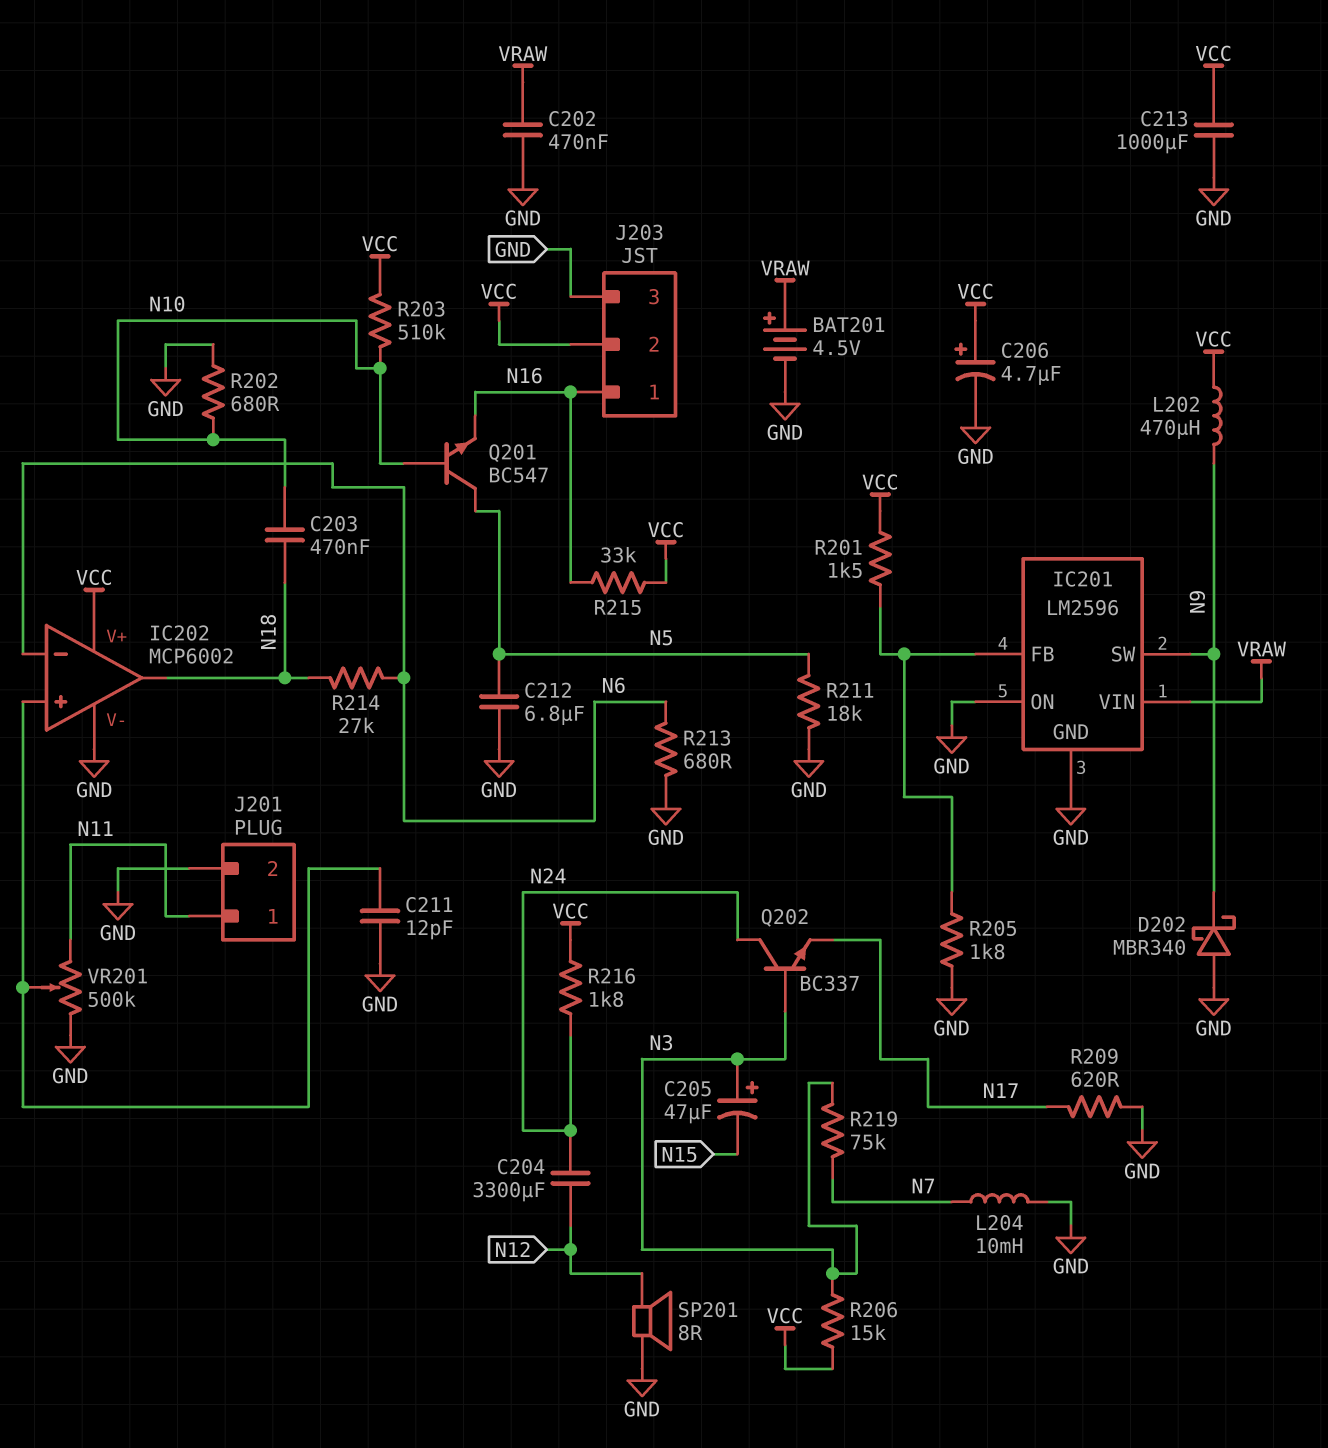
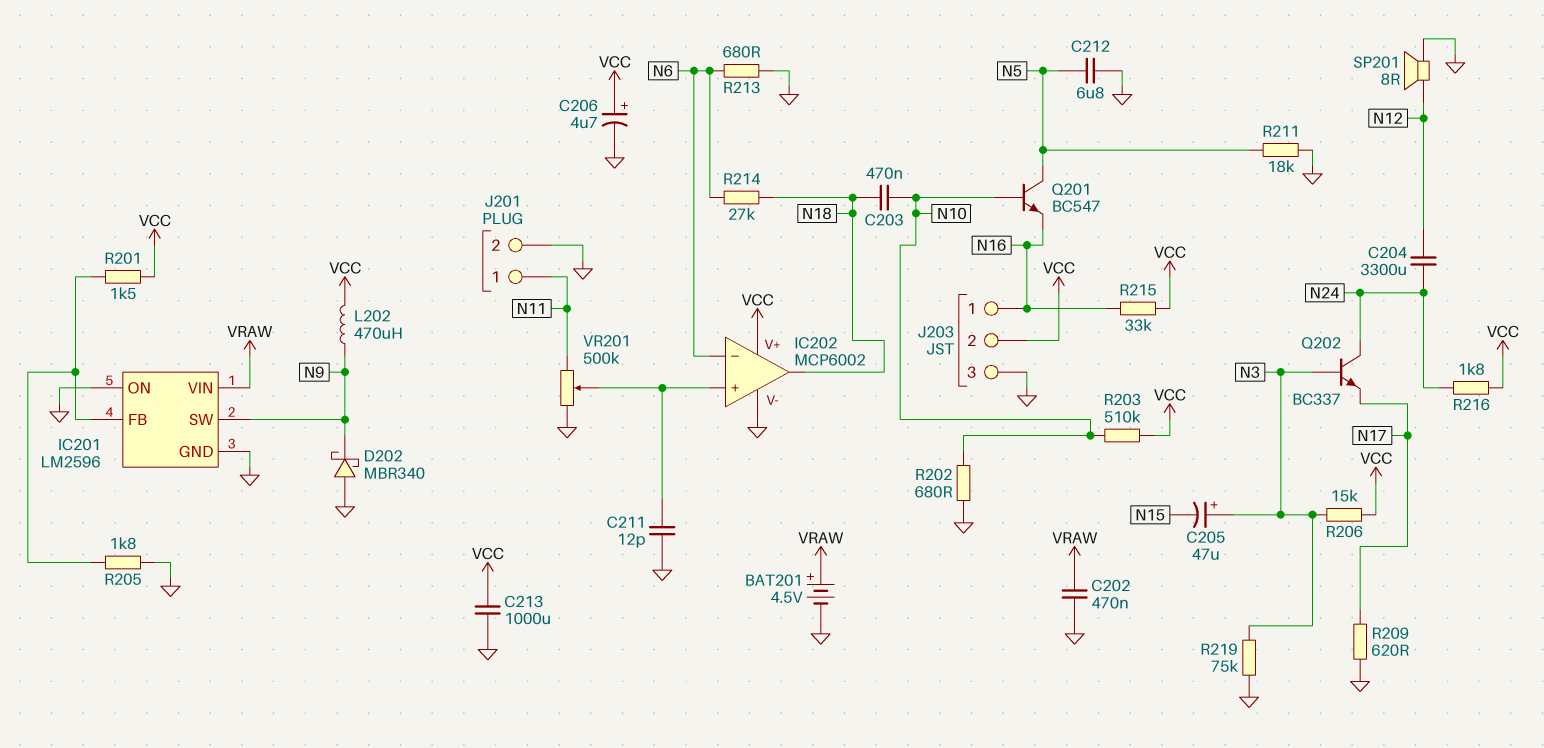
L204: 10mH (GND, N7) -> none
R219: 75k (N3, N7) -> 75k (GND, N3)

